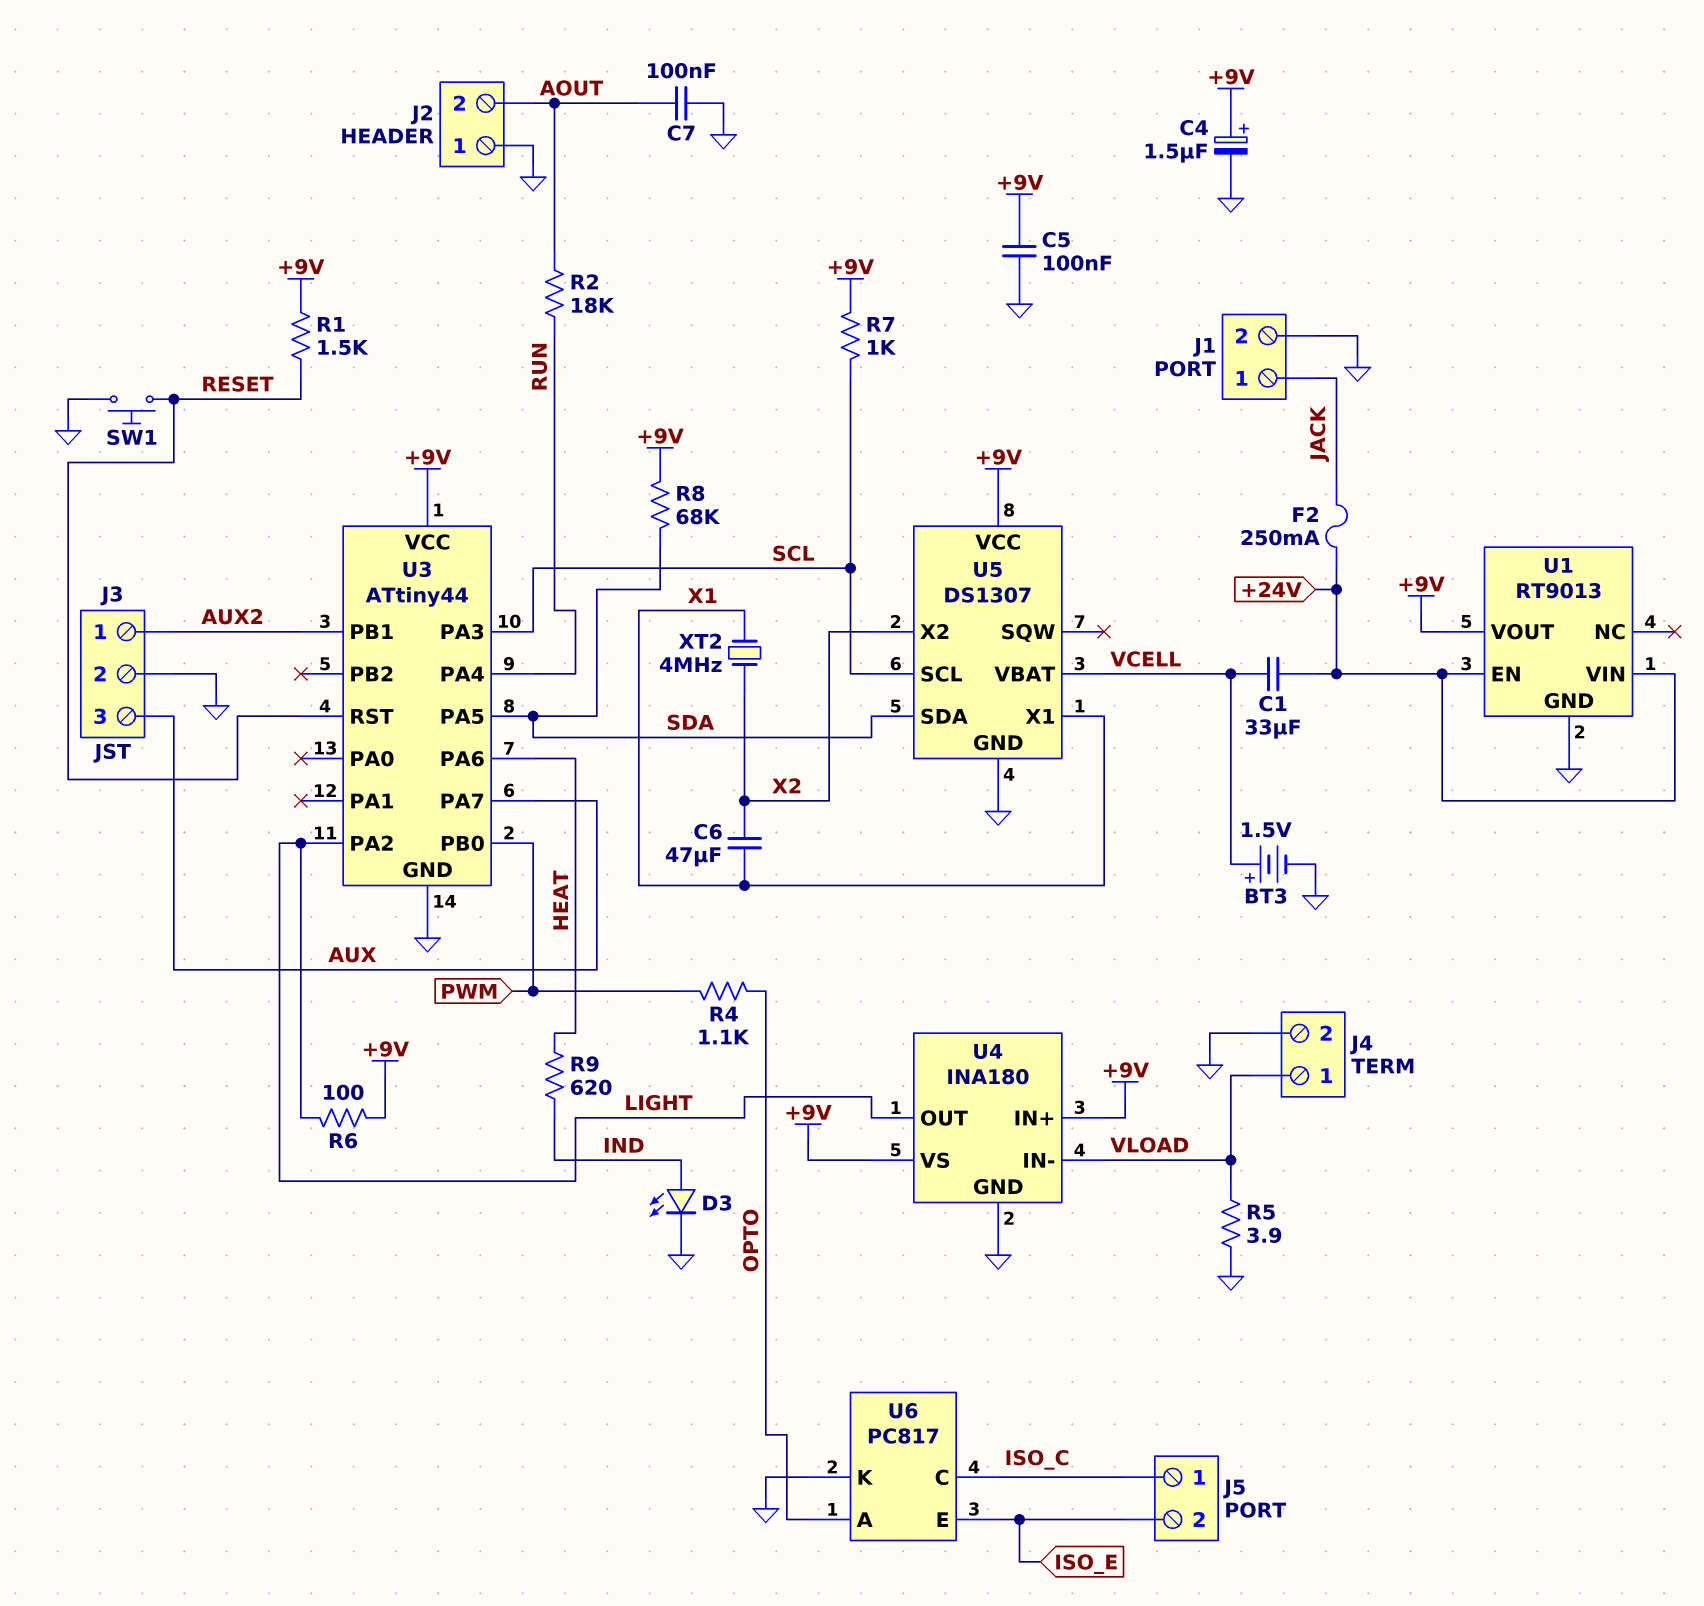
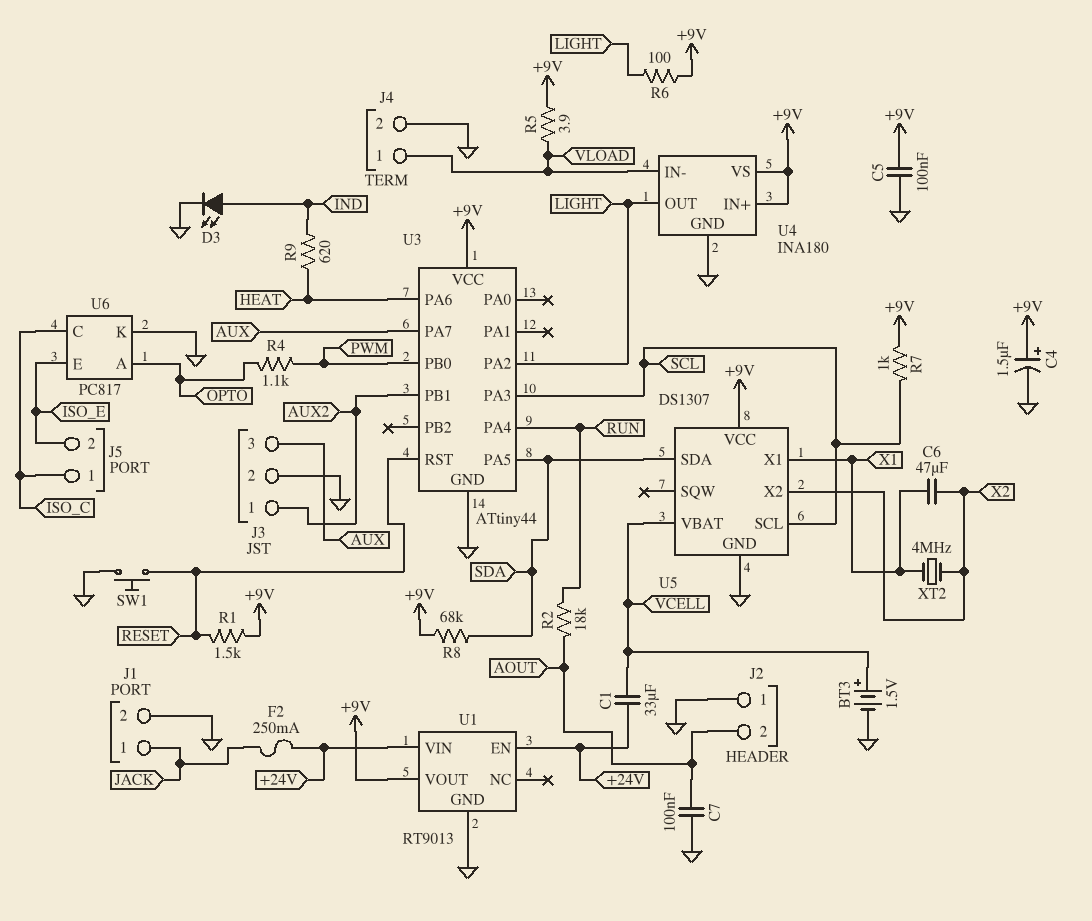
R5: 3.9 (GND, VLOAD) -> 3.9 (+9V, VLOAD)

